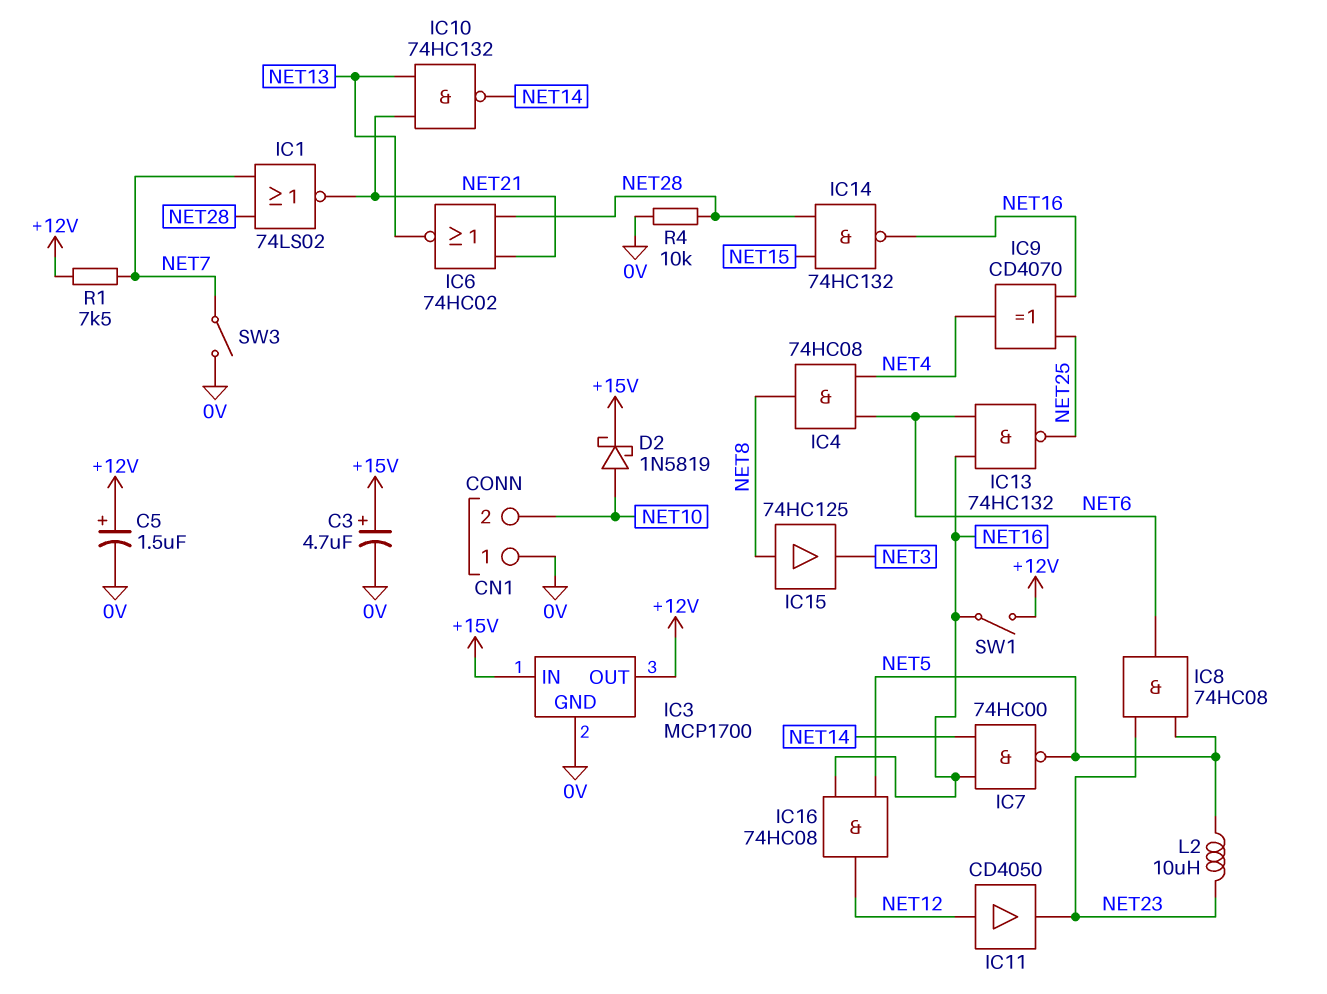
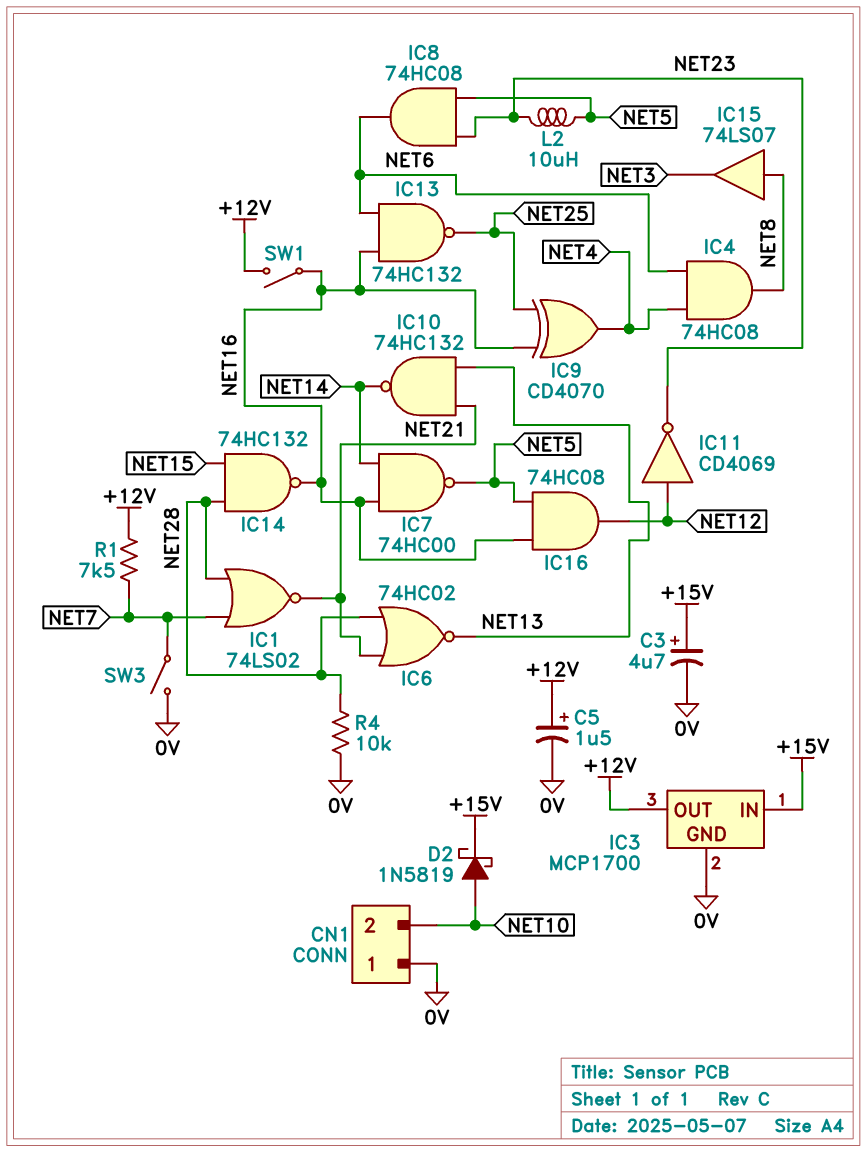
IC11: buffer CD4050 (in NET12, out NET23) -> NOT CD4069 (in NET12, out NET23)
IC15: buffer 74HC125 (in NET8, out NET3) -> buffer 74LS07 (in NET8, out NET3)

